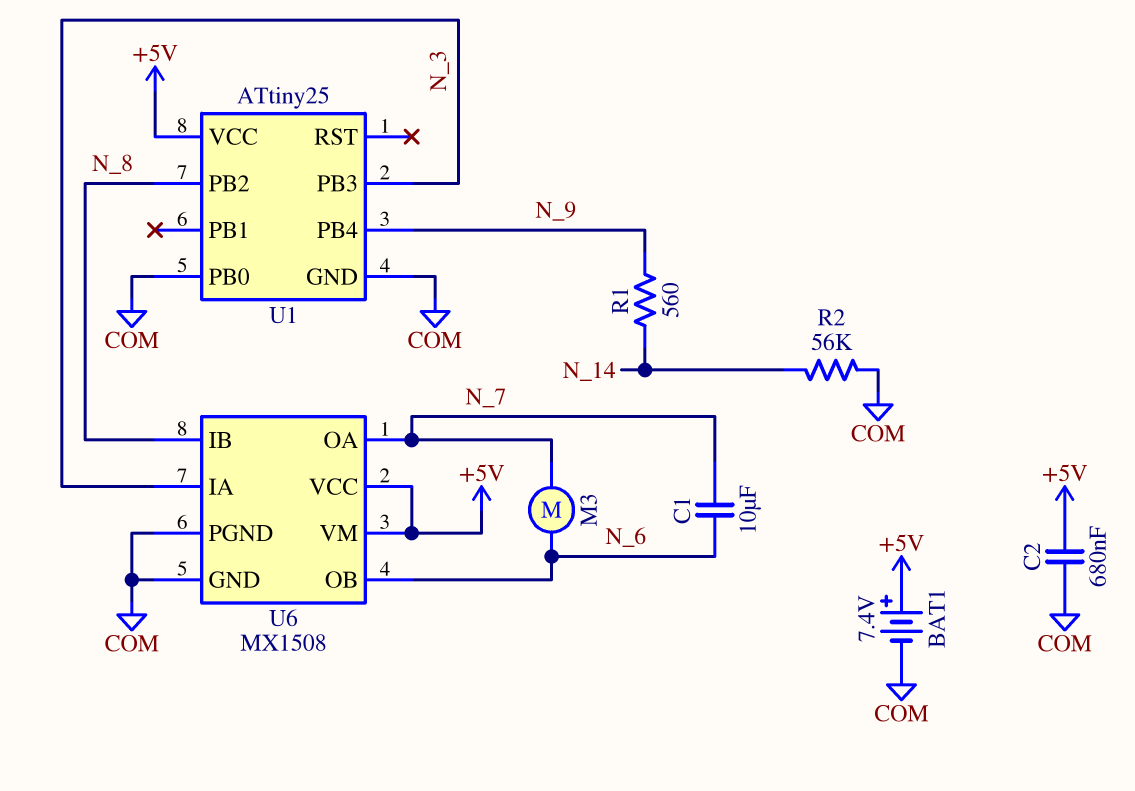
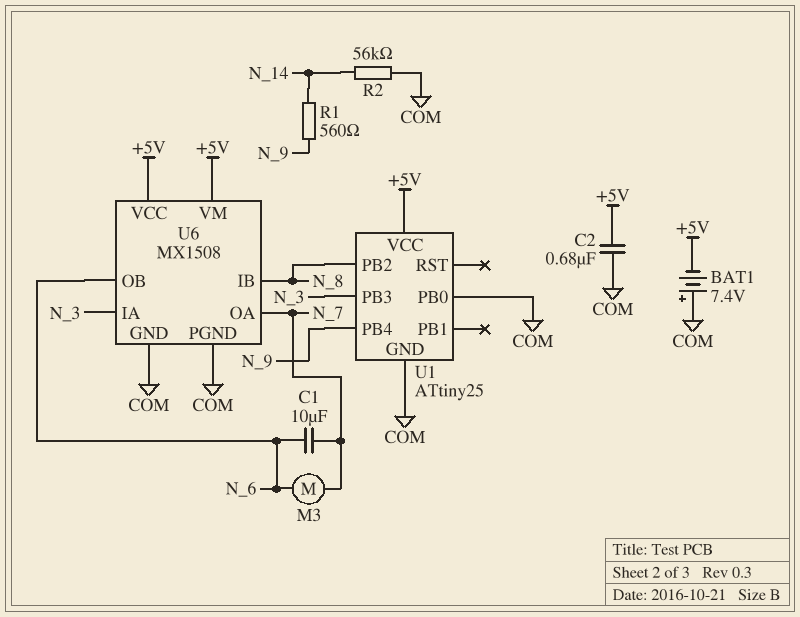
BAT1: 7.4V (plus +5V, minus COM) -> 7.4V (plus COM, minus +5V)

